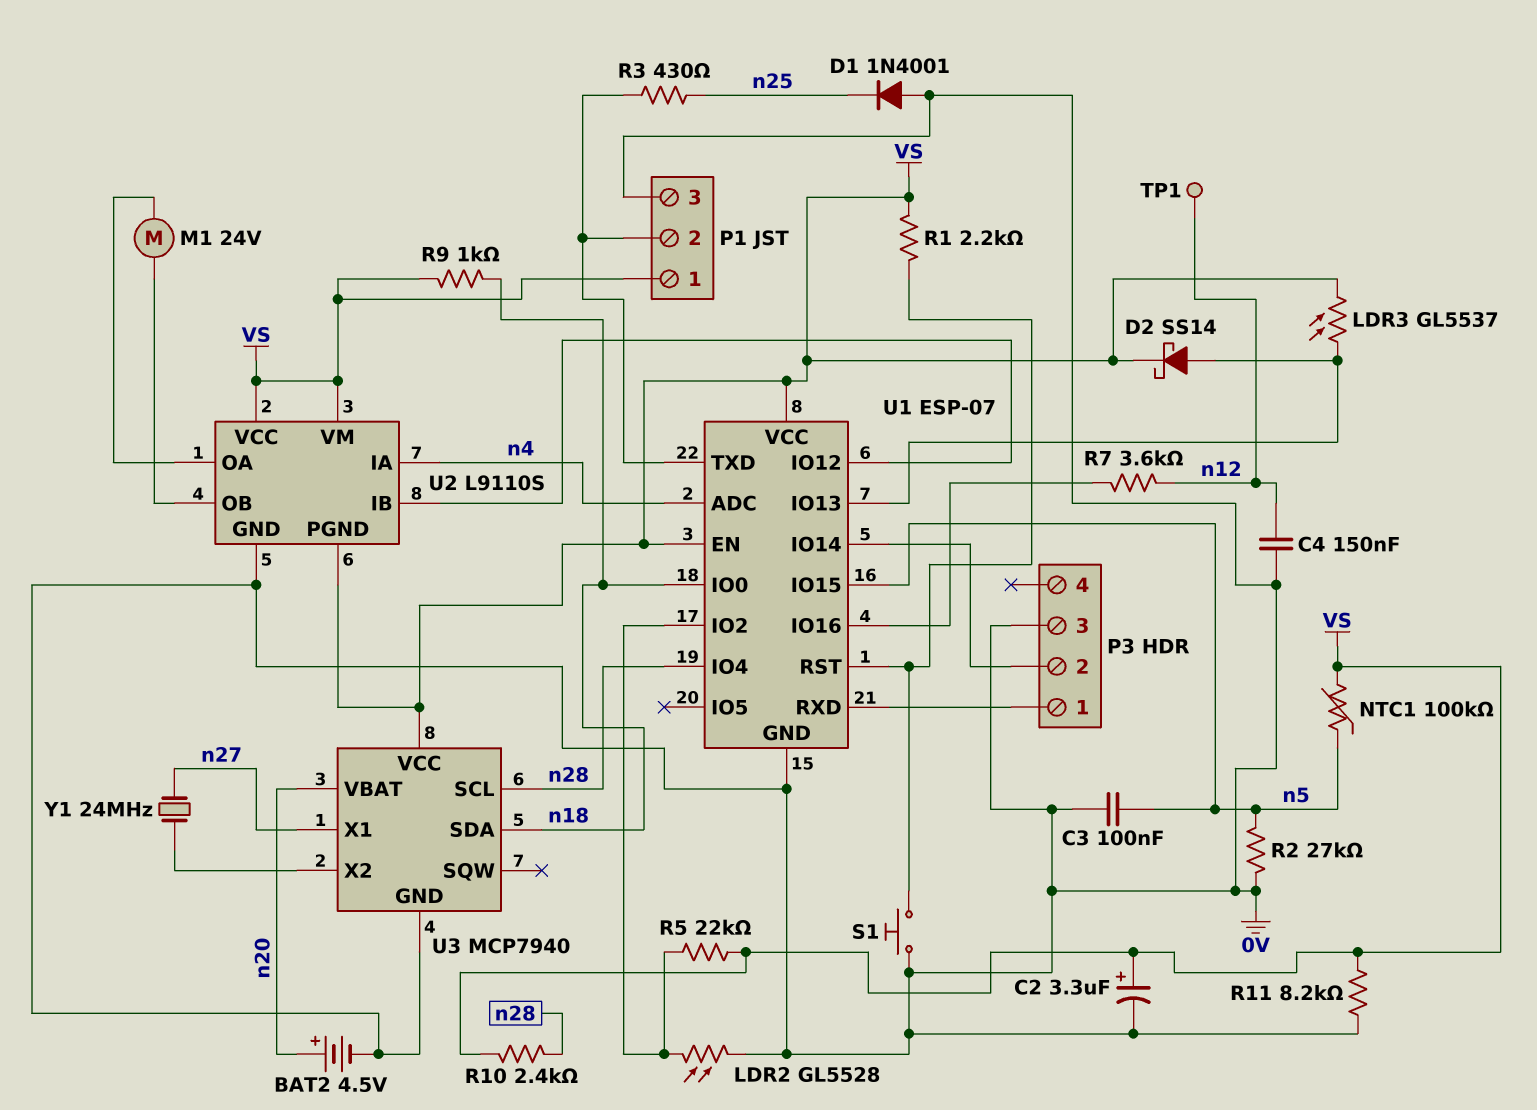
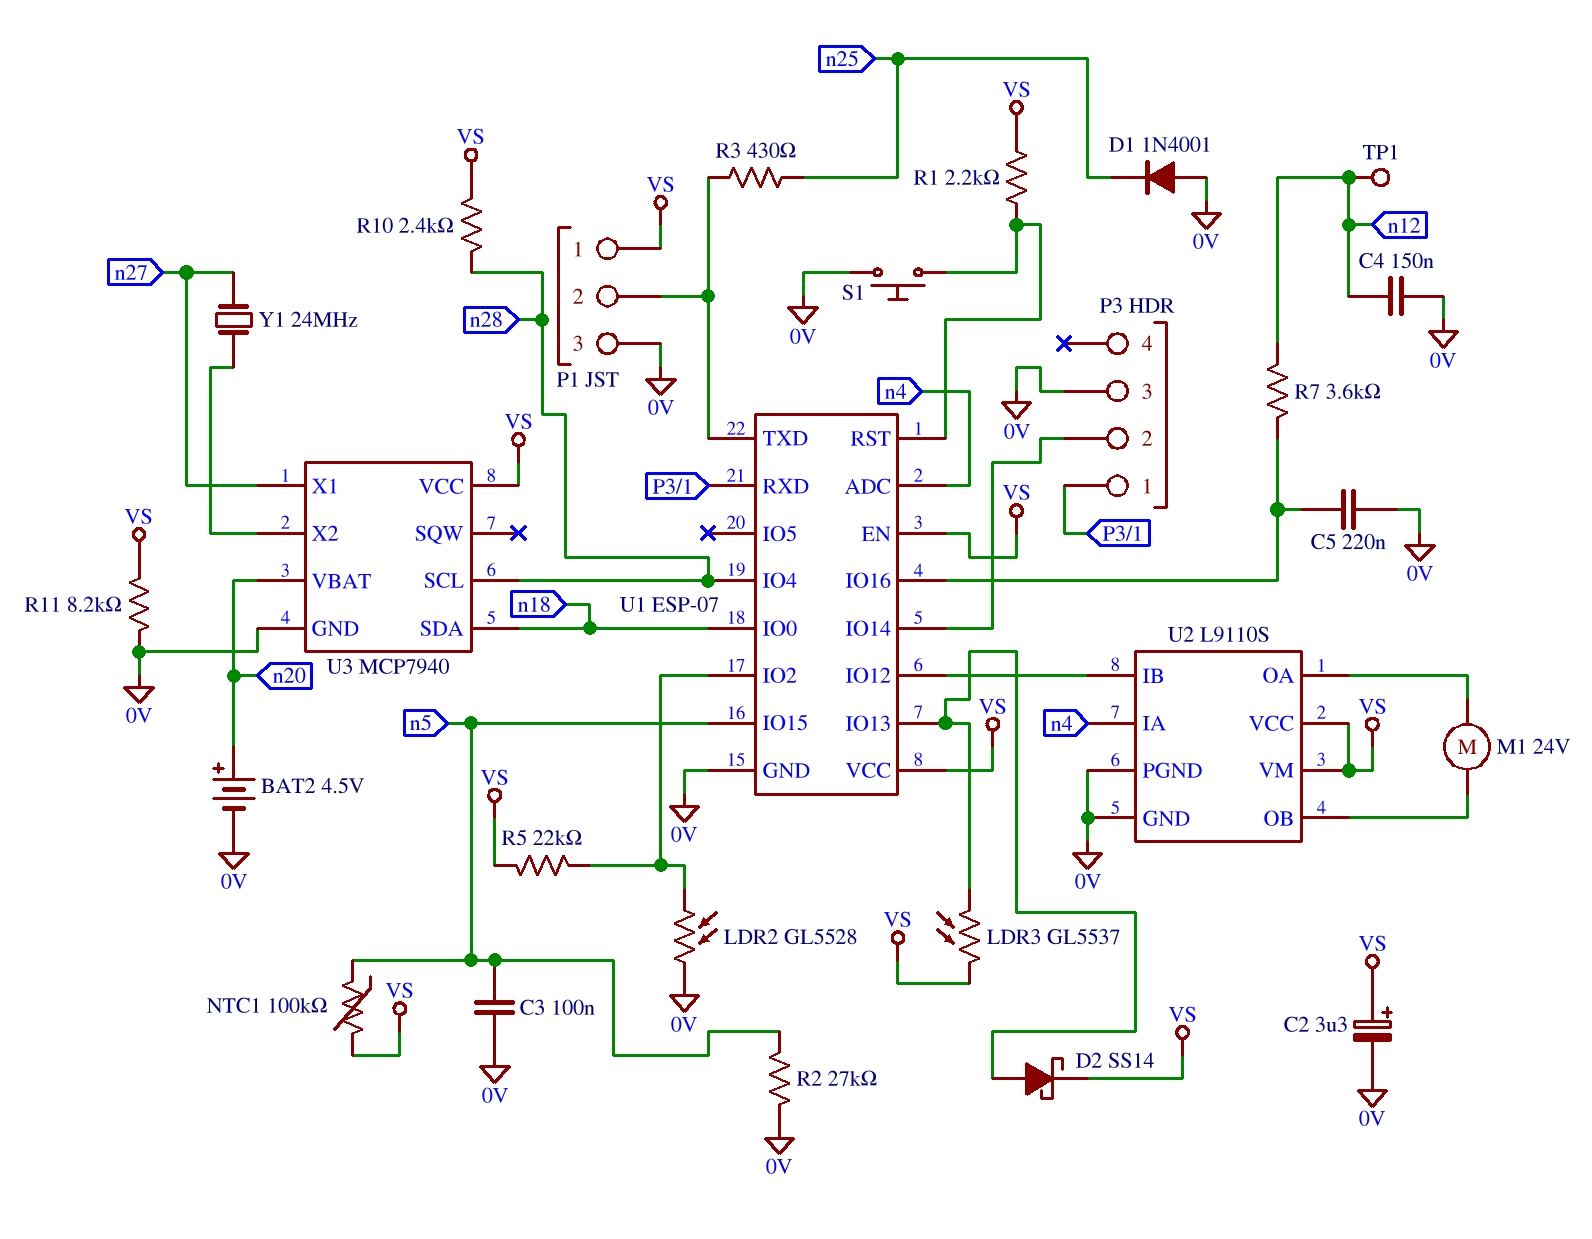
C5: none -> 220nF (0V, U1/IO16)
R9: 1k (VS, n18) -> none
U2 pin PGND: VS -> 0V

